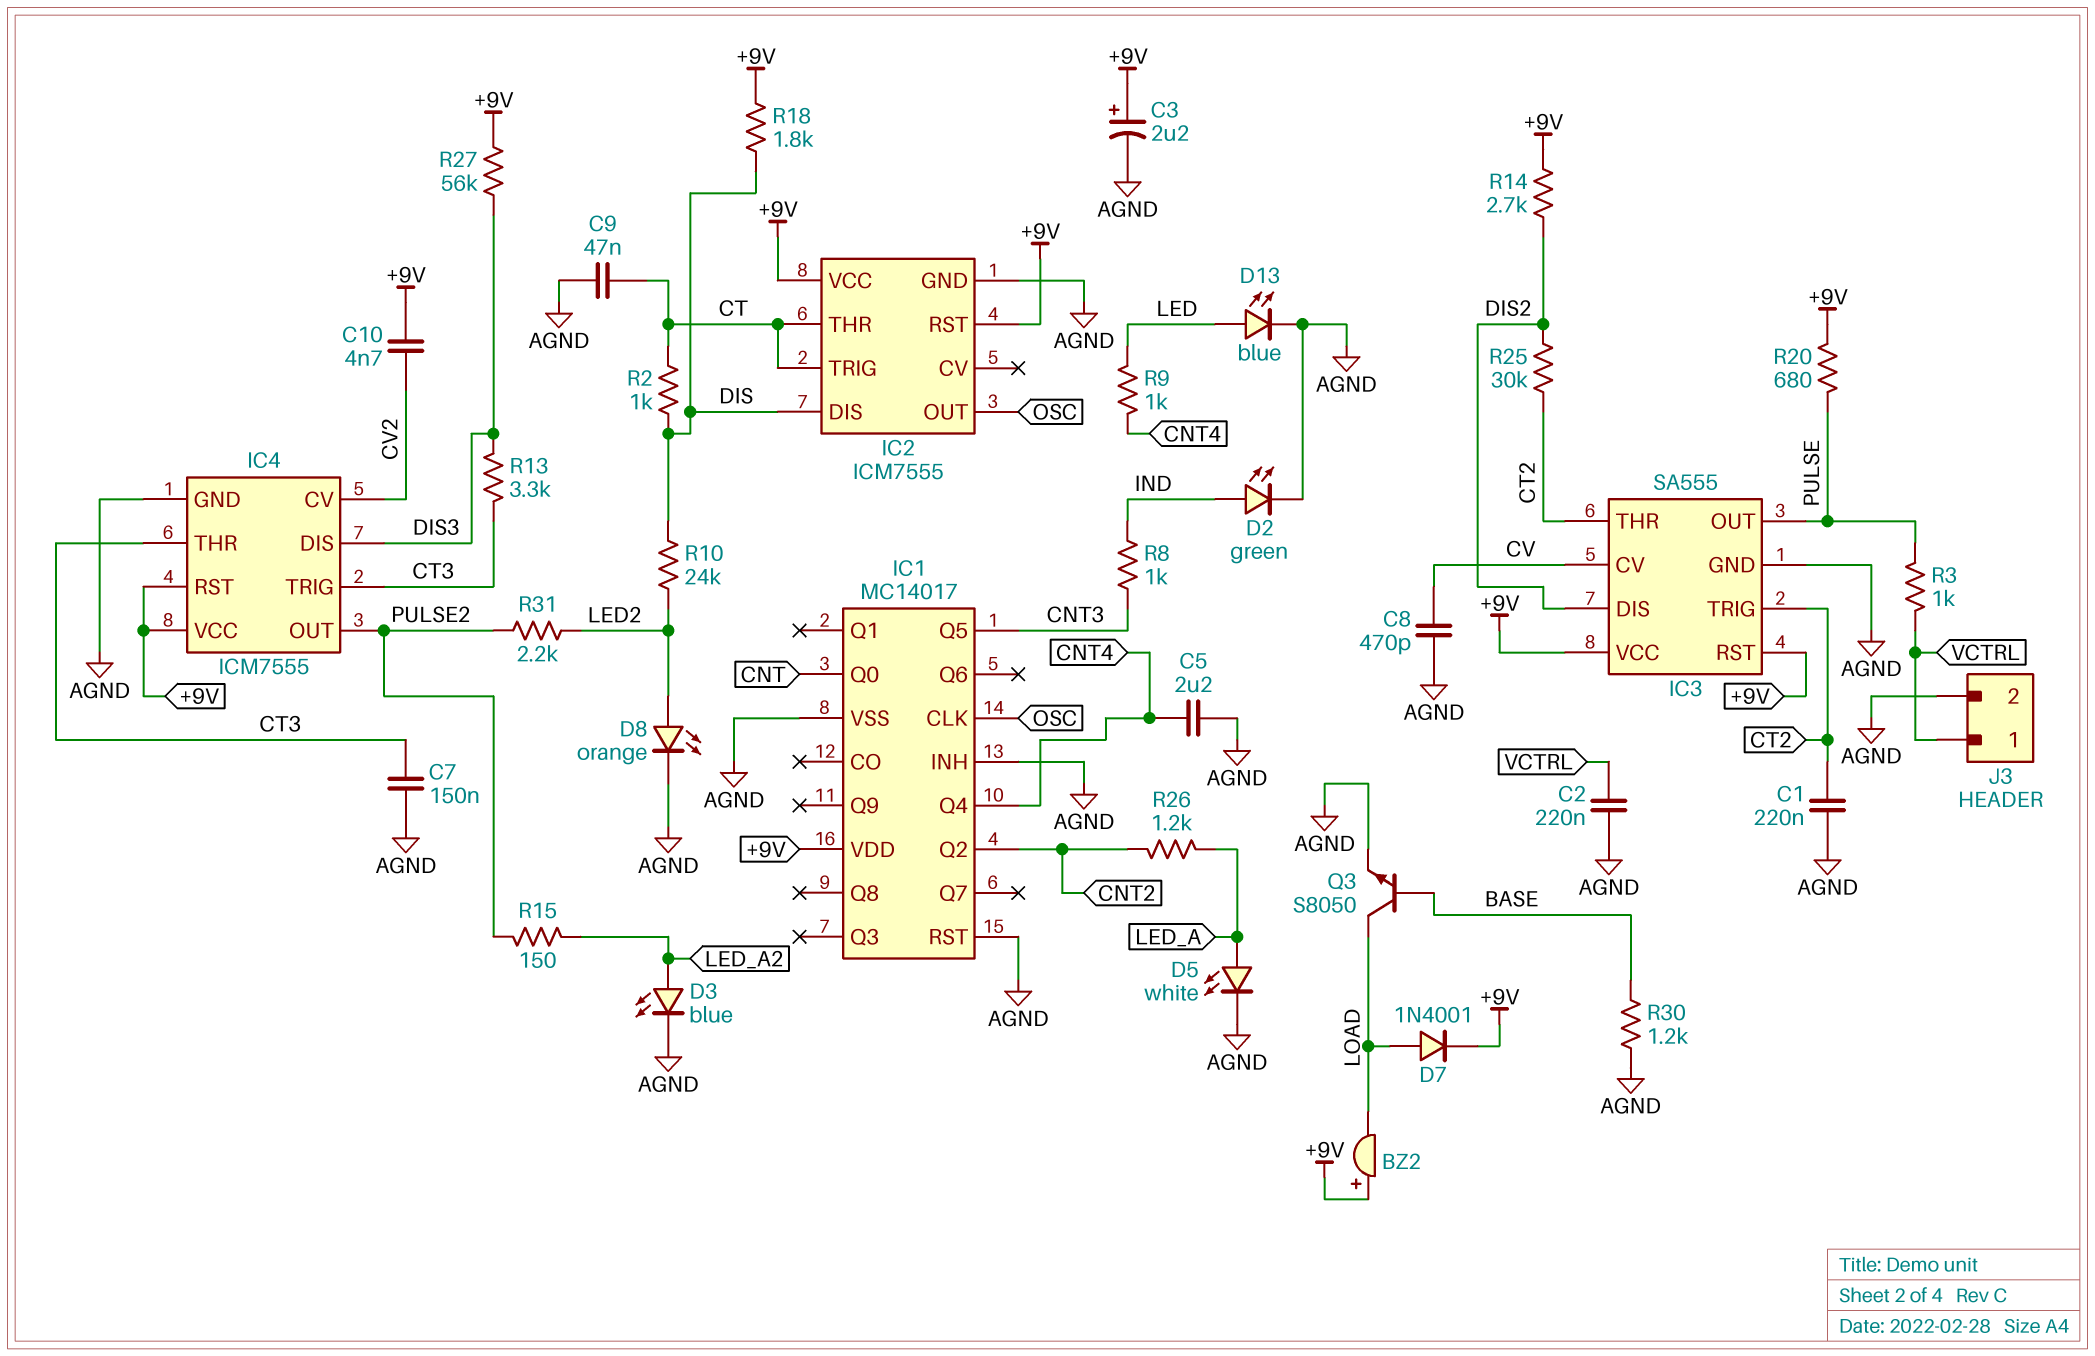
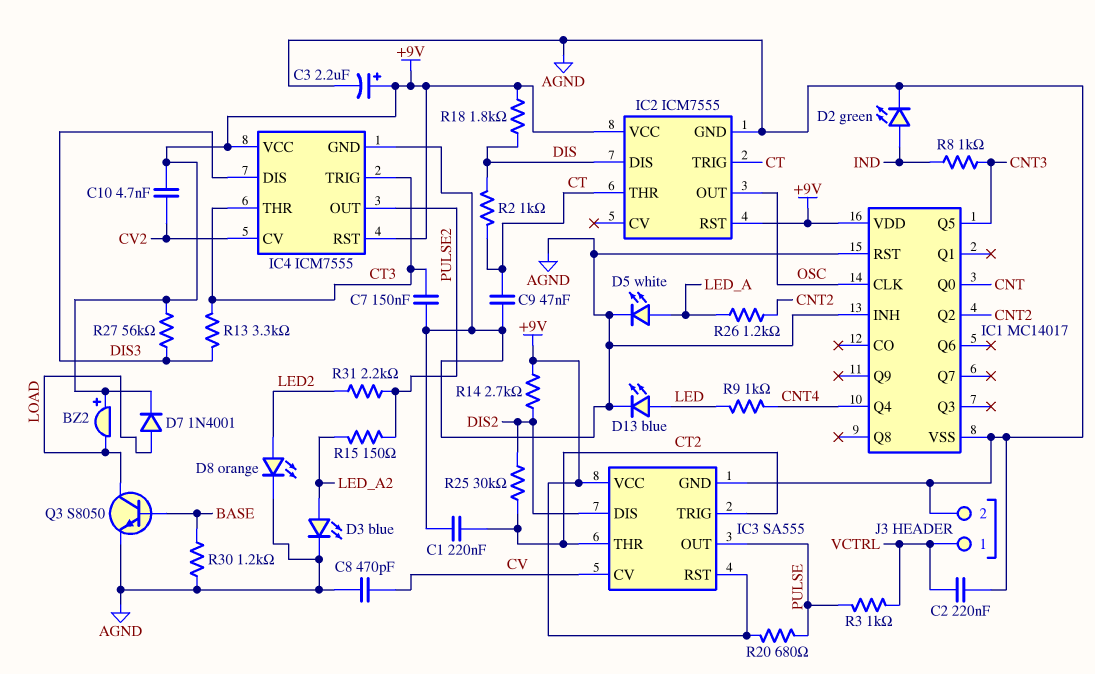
C5: 2.2uF (AGND, CNT4) -> none
R10: 24k (DIS, LED2) -> none

